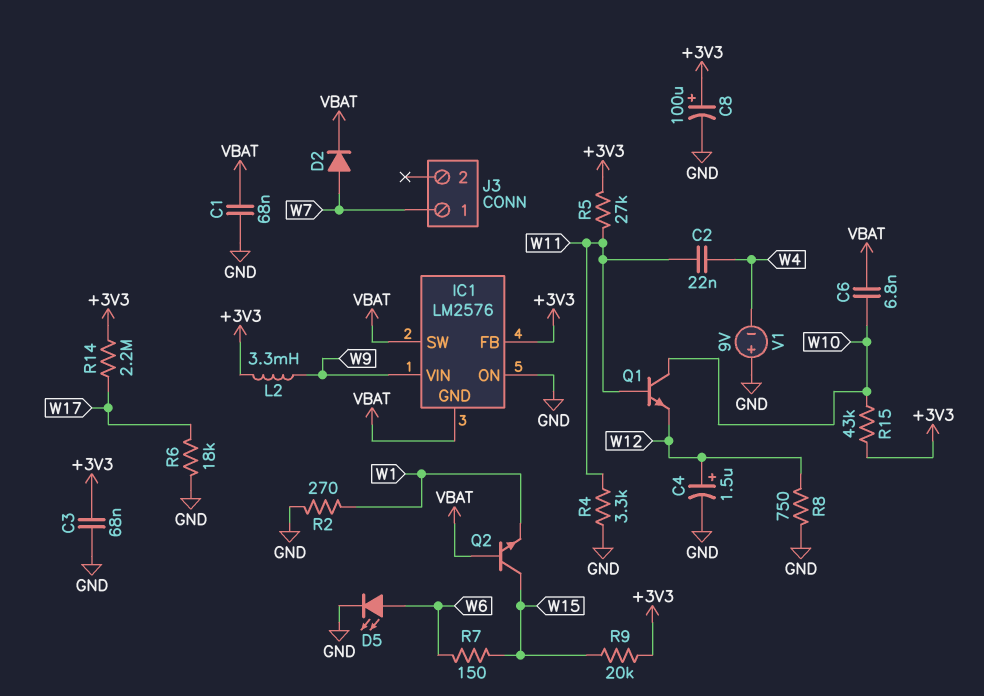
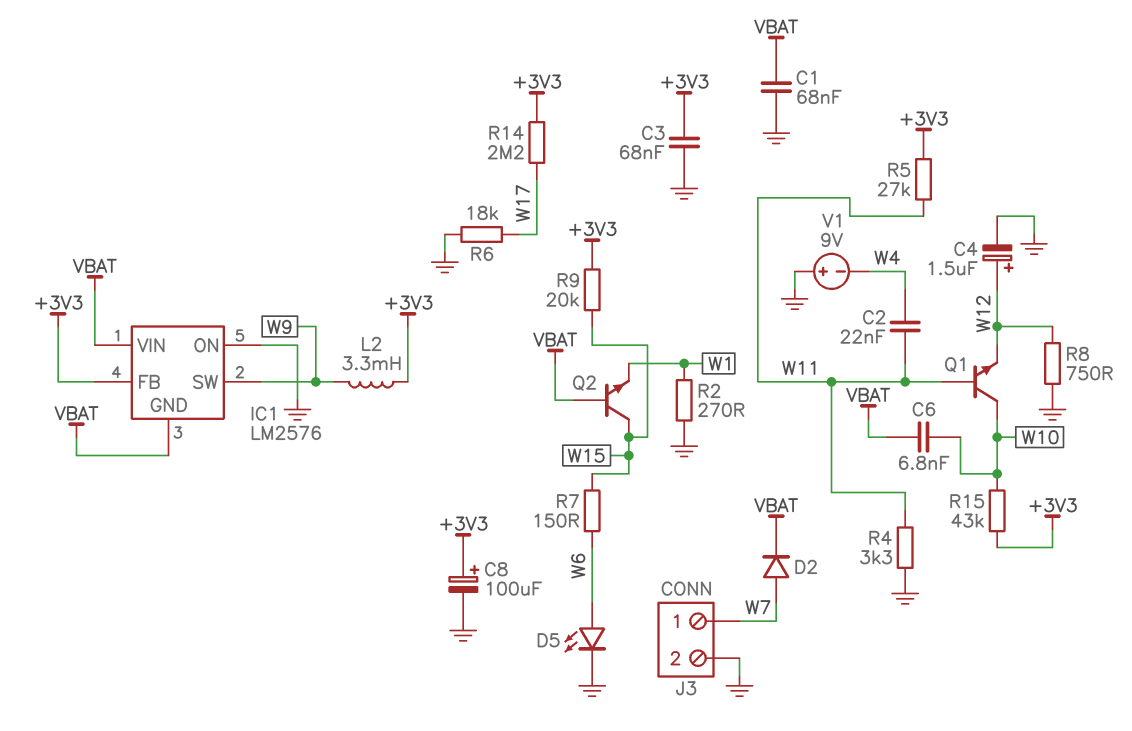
IC1 pin SW: VBAT -> W9
IC1 pin VIN: W9 -> VBAT
J3 pin 2: none -> GND

